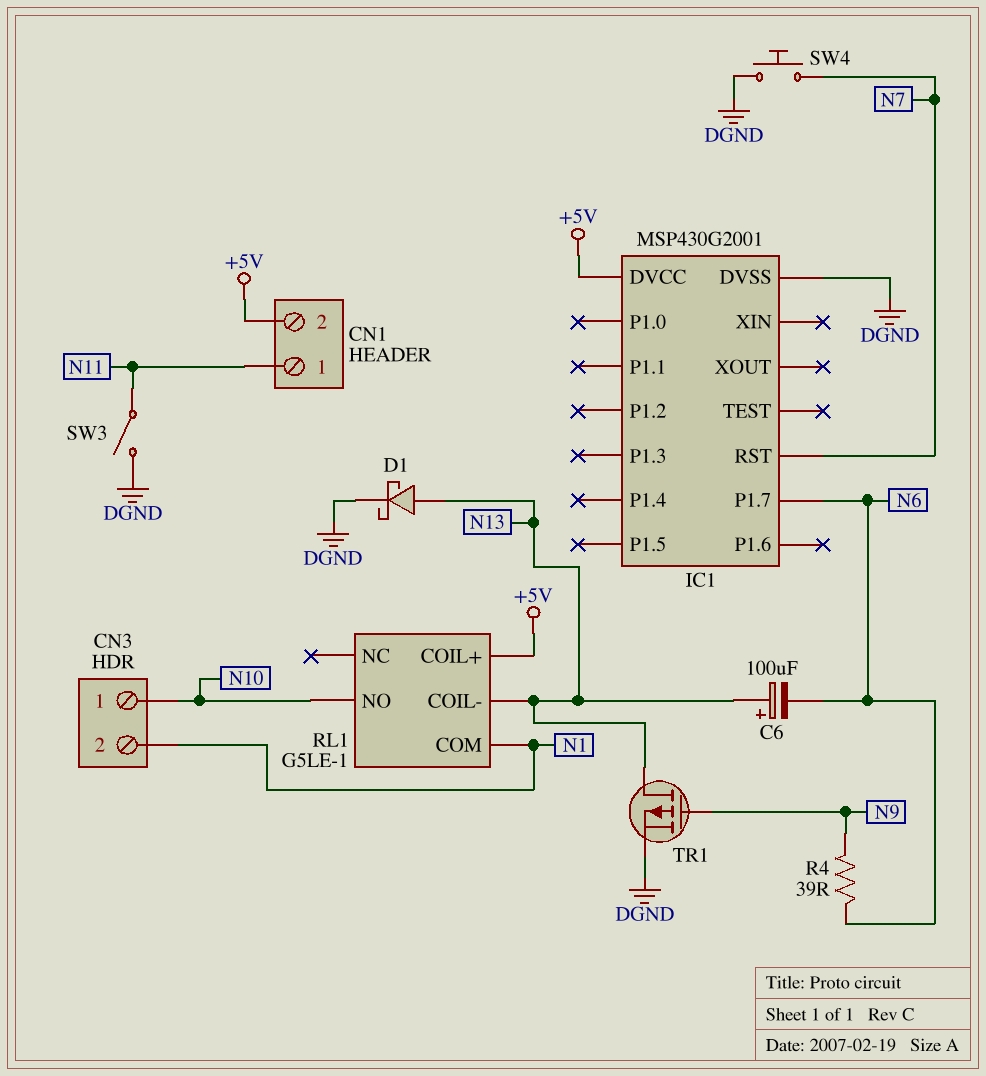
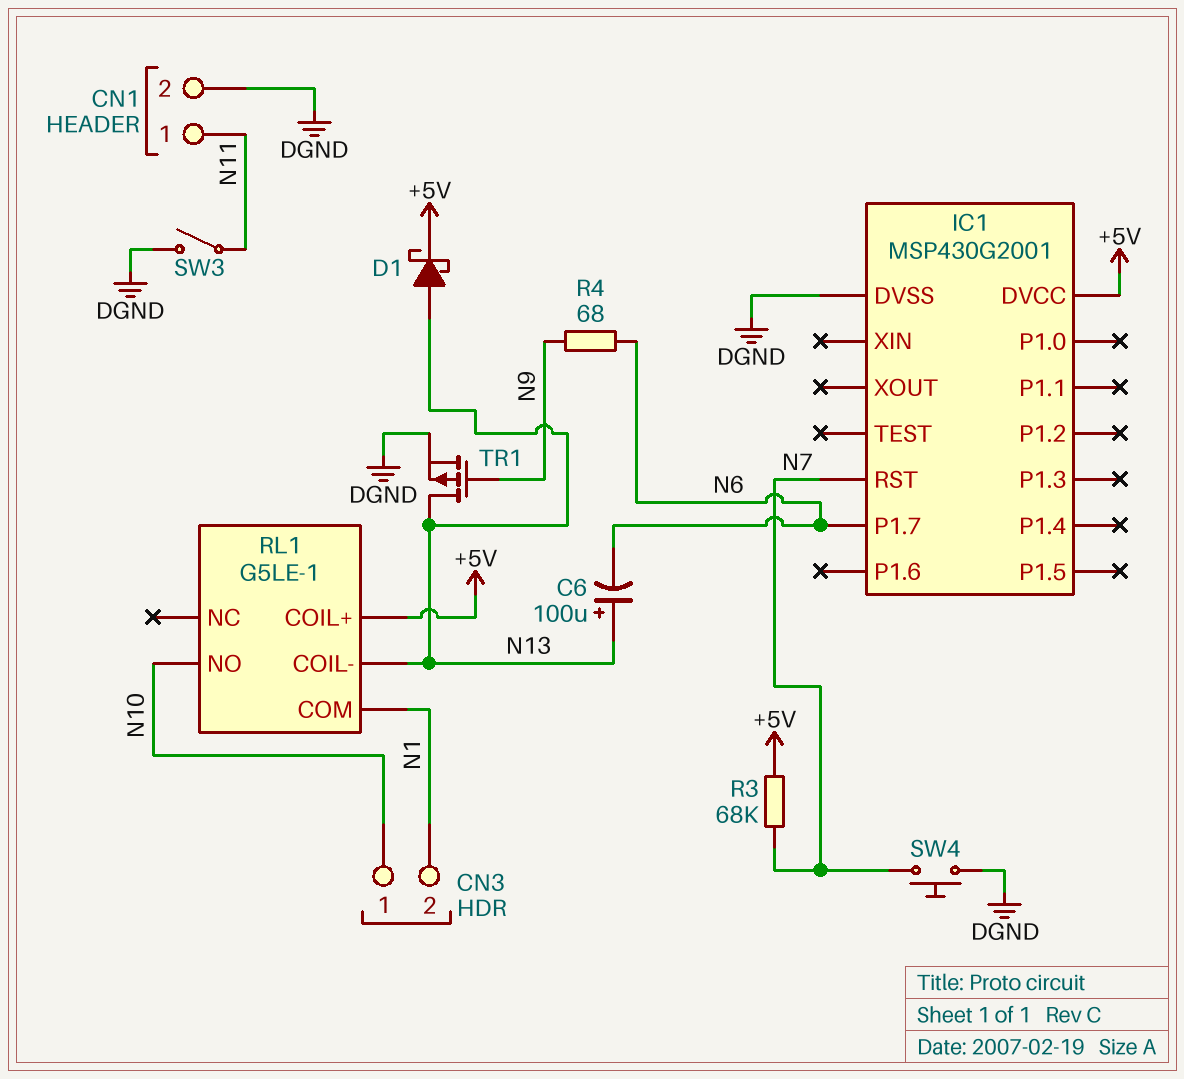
CN1 pin 2: +5V -> DGND
D1: schottky (A N13, K DGND) -> schottky (A N13, K +5V)
R3: none -> 68k (+5V, N7)
R4: 39 (N6, N9) -> 68 (N6, N9)

